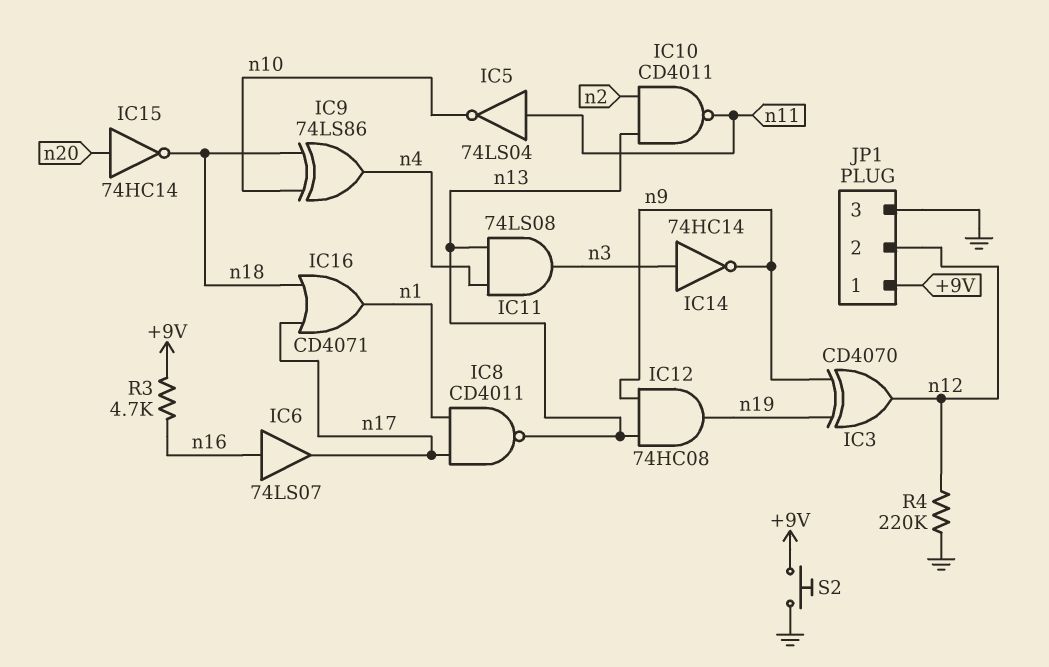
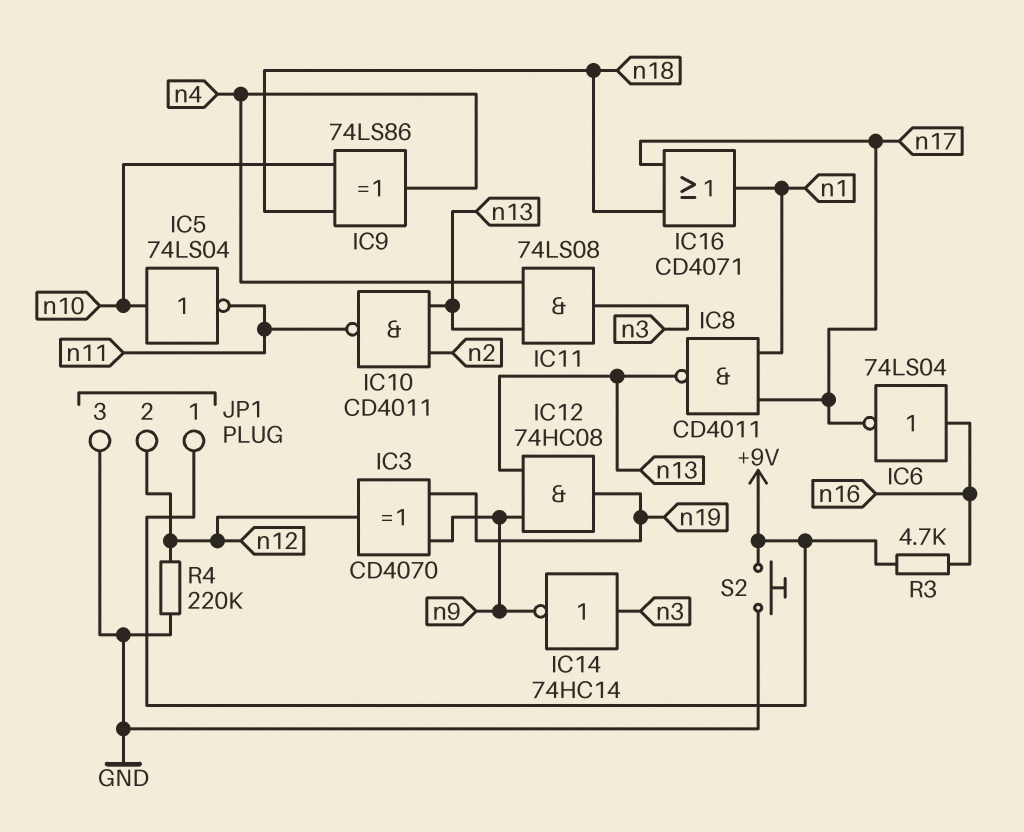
IC5: NOT 74LS04 (in n11, out n10) -> NOT 74LS04 (in n10, out n11)
IC6: buffer 74LS07 (in n16, out n17) -> NOT 74LS04 (in n16, out n17)
IC15: NOT 74HC14 (in n20, out n18) -> none

